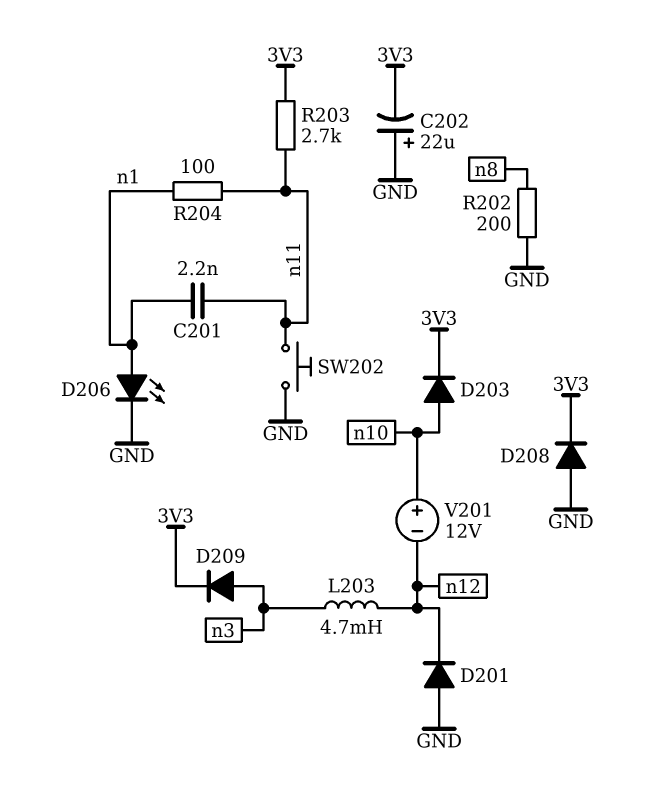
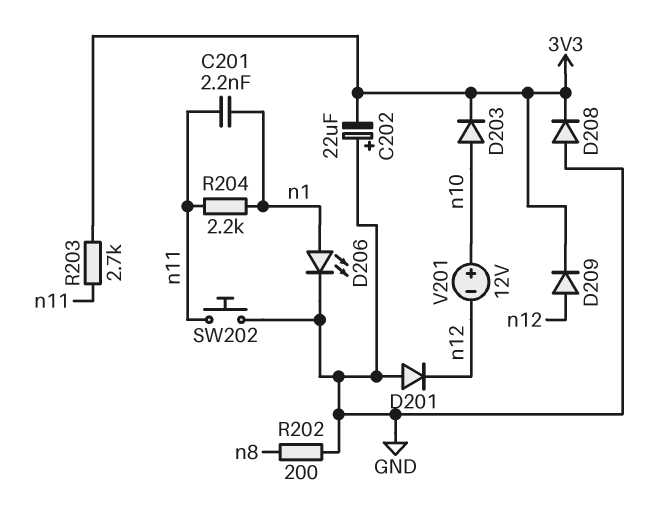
D209: diode (A n3, K 3V3) -> diode (A n12, K 3V3)
L203: 4.7mH (n3, n12) -> none
R204: 100 (n1, n11) -> 2.2k (n1, n11)

